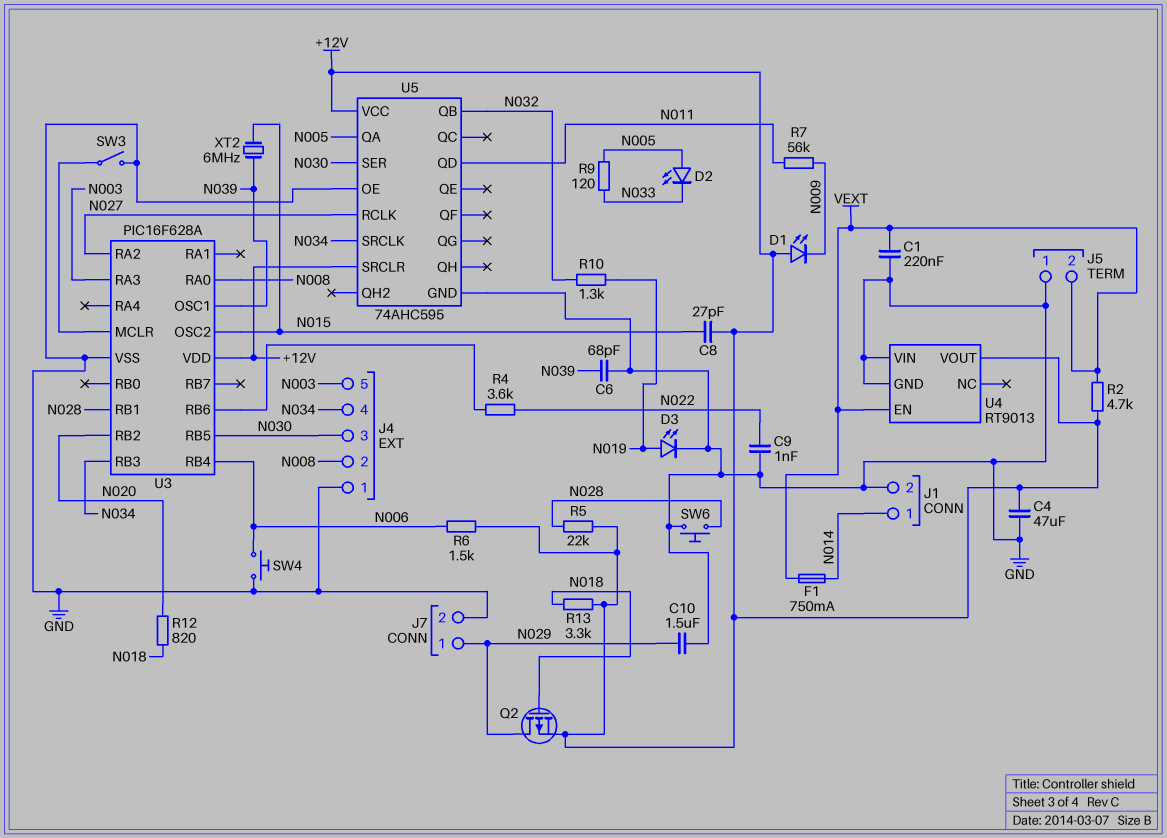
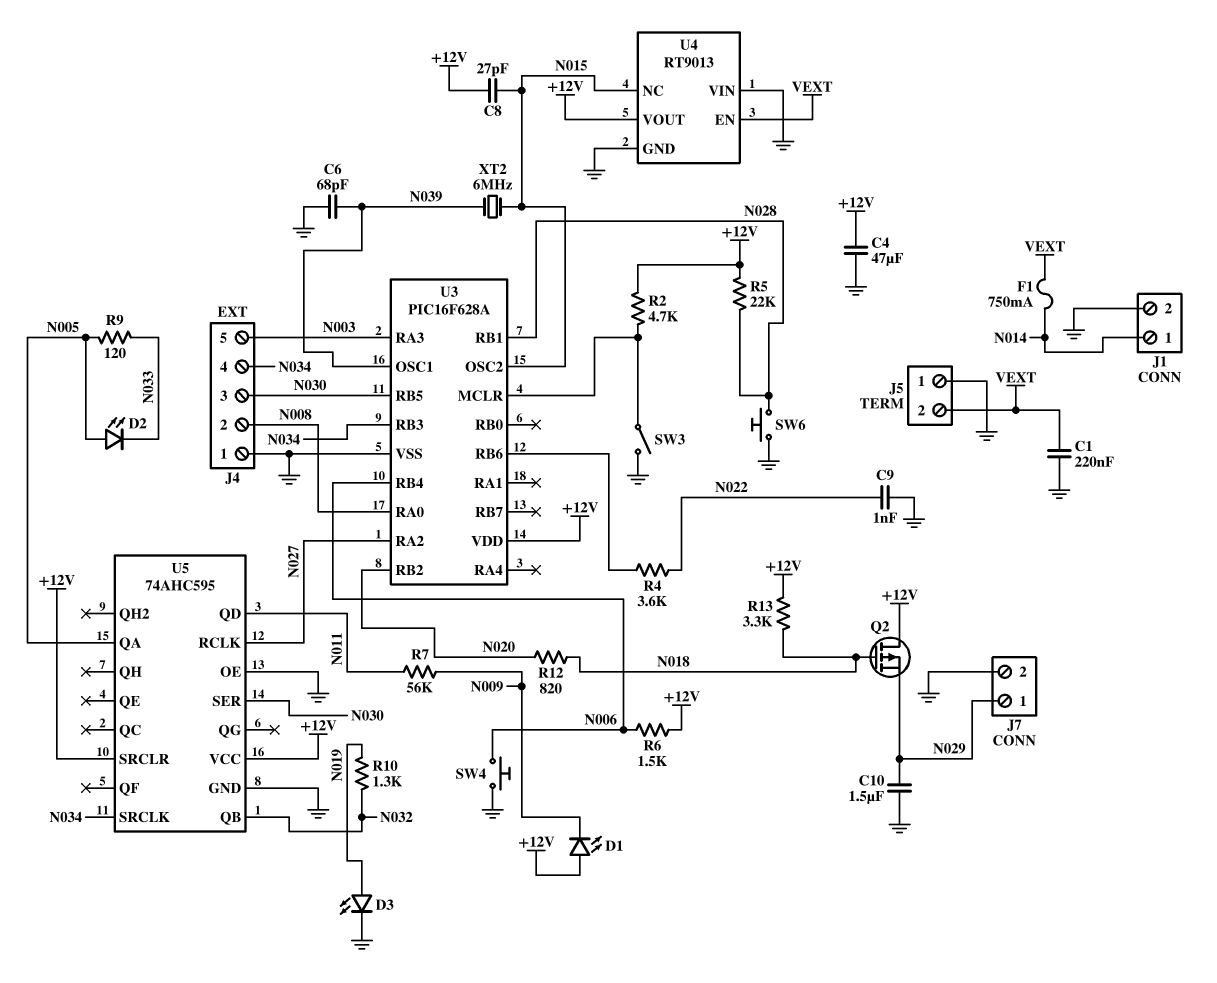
Q2: PMOS (G N018, D N029, S +12V) -> PMOS (G N018, D +12V, S N029)
R2: 4.7k (+12V, VEXT) -> 4.7k (+12V, U3/MCLR)
U4 pin NC: none -> N015

